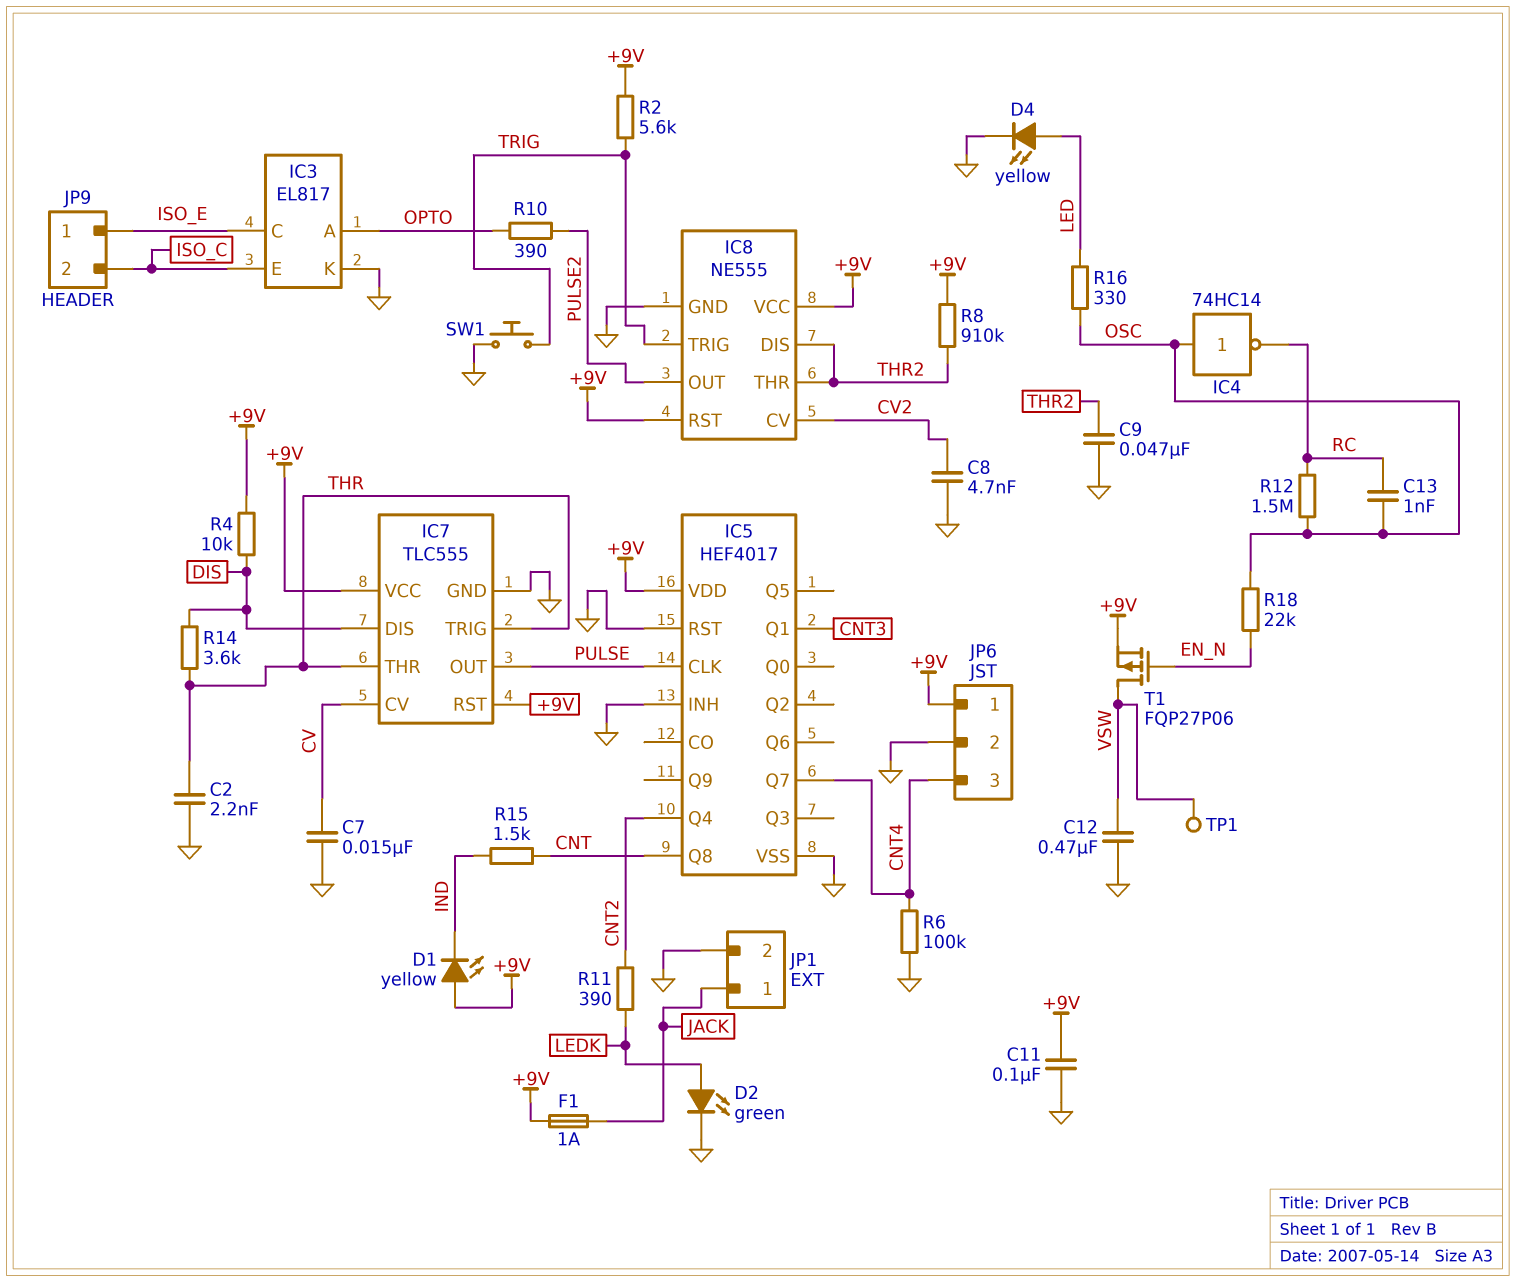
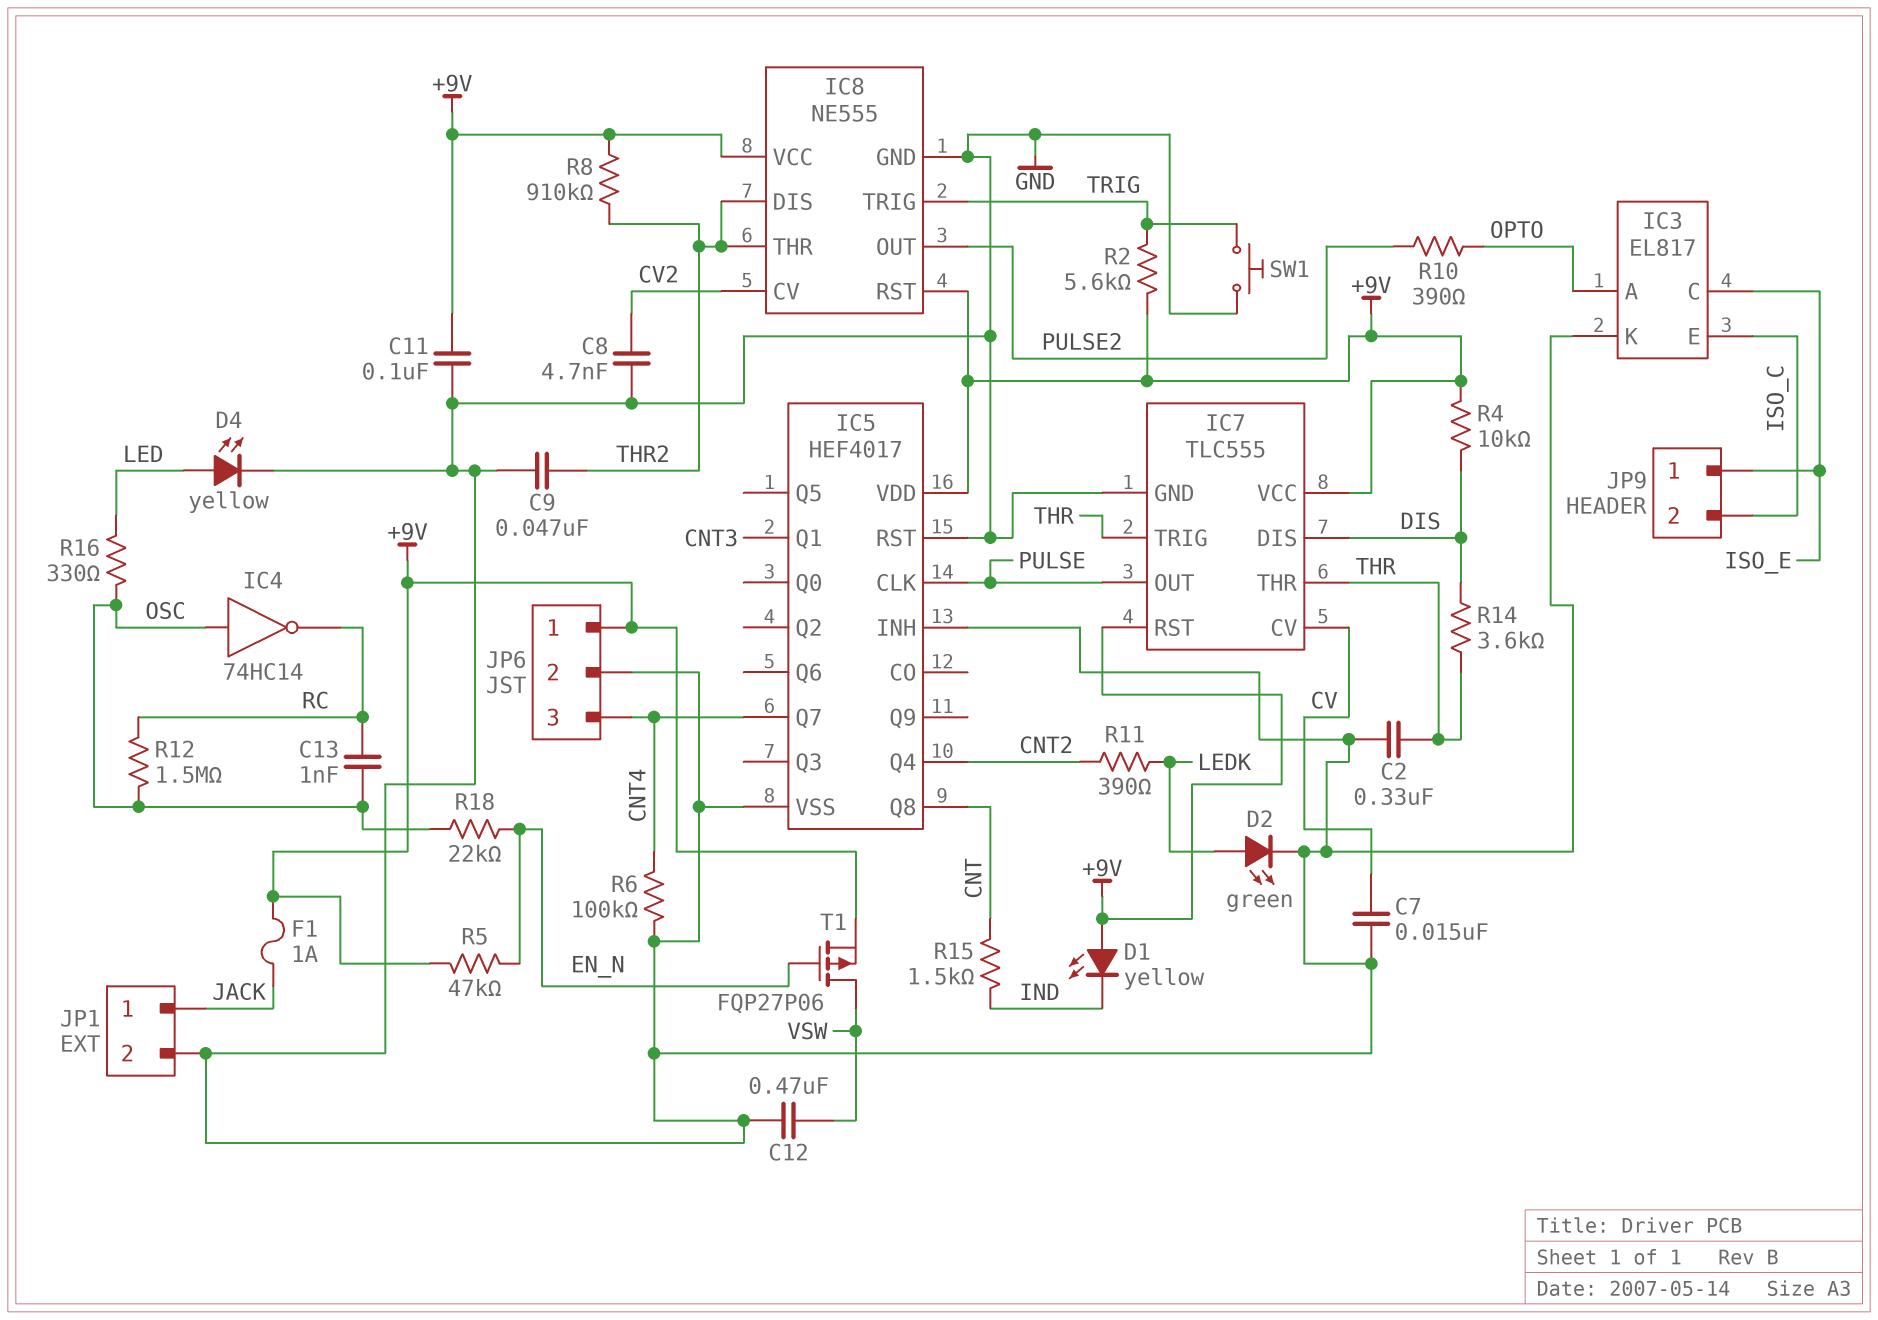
C2: 2.2nF (GND, THR) -> 330nF (GND, THR)
R5: none -> 47k (+9V, EN_N)
TP1: test point (VSW) -> none

